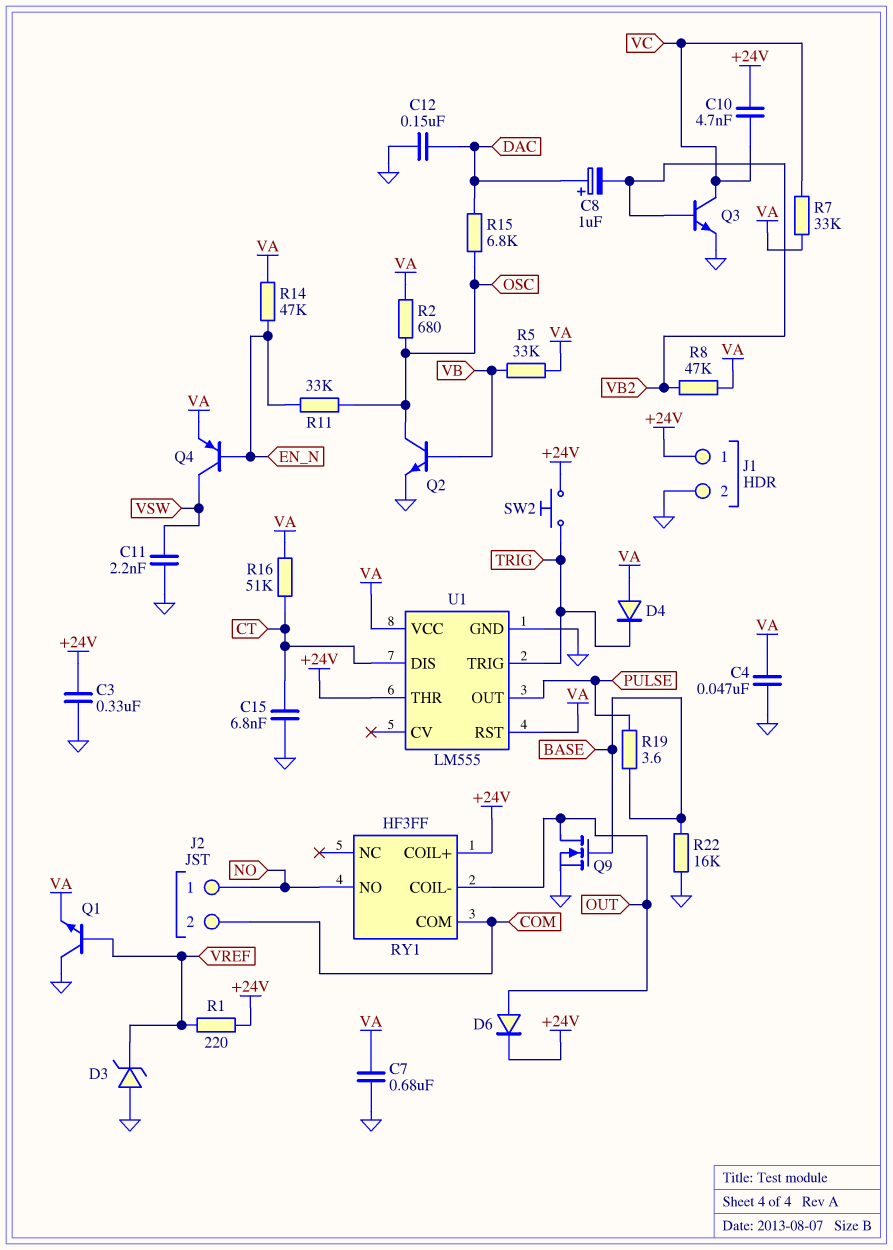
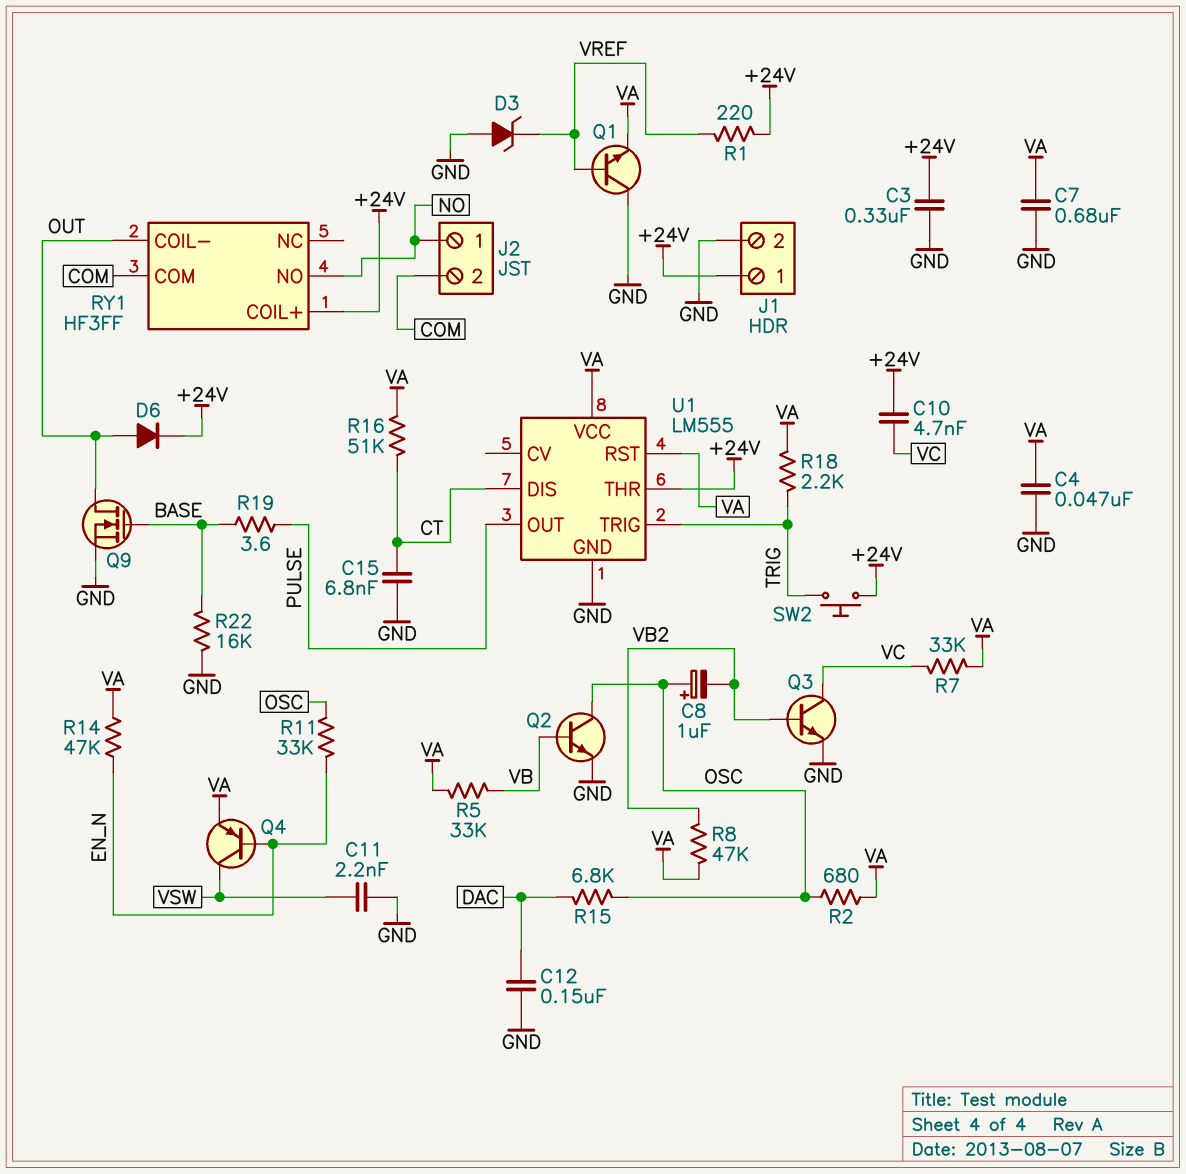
C8: 1uF (plus DAC, minus VB2) -> 1uF (plus OSC, minus VB2)
D4: diode (A VA, K TRIG) -> none
R18: none -> 2.2k (TRIG, VA)

